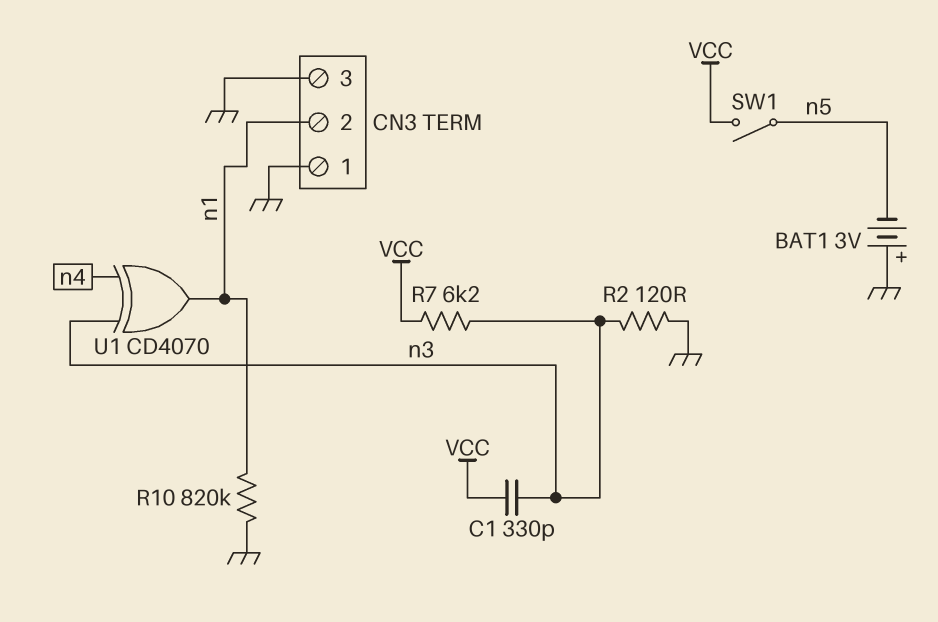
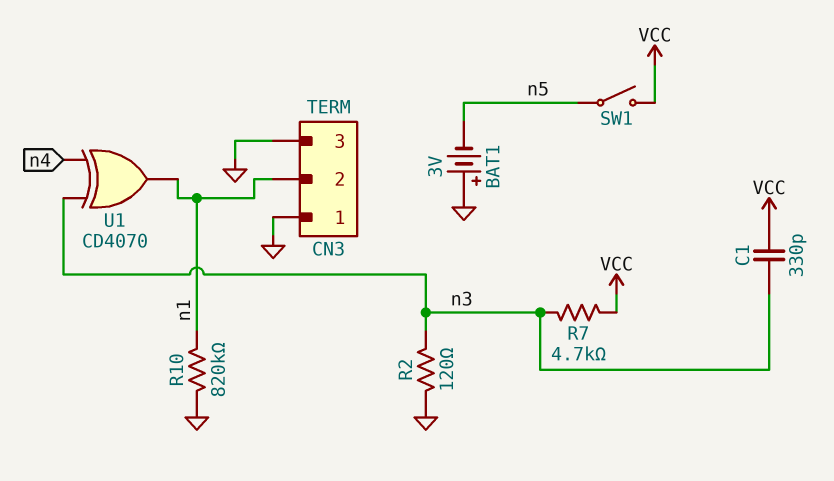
R7: 6.2k (VCC, n3) -> 4.7k (VCC, n3)

